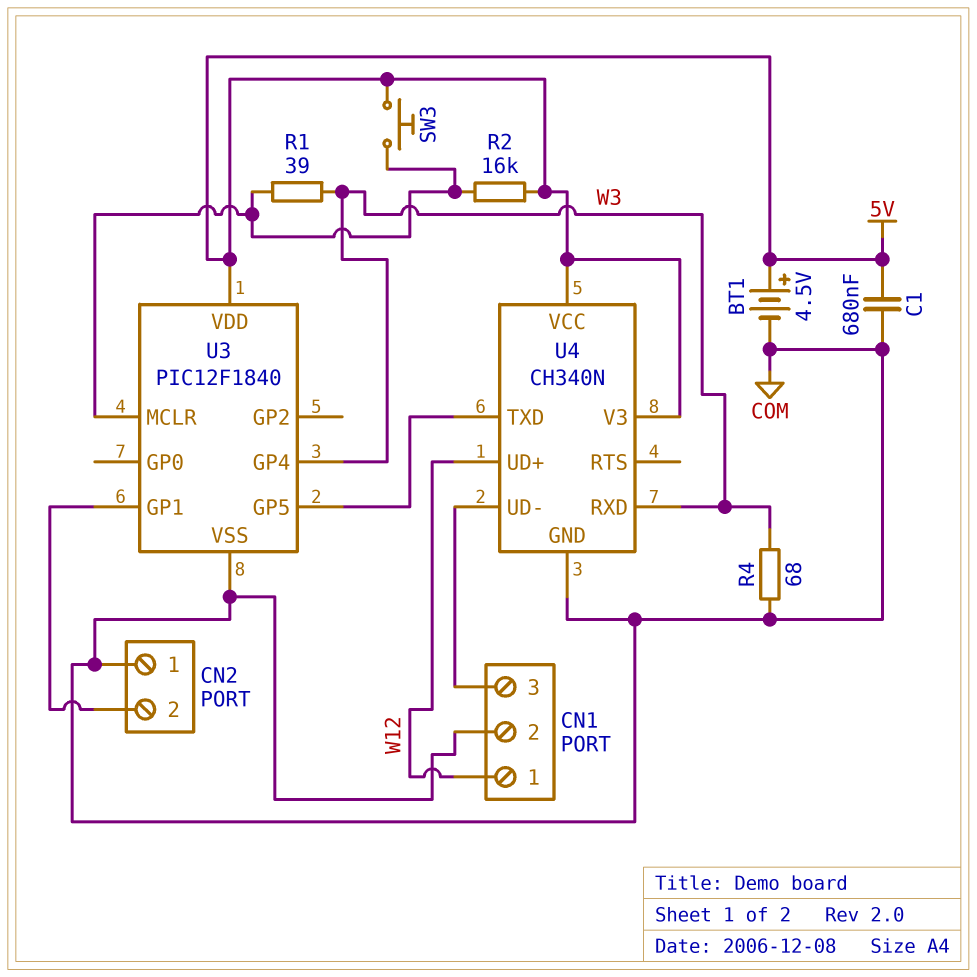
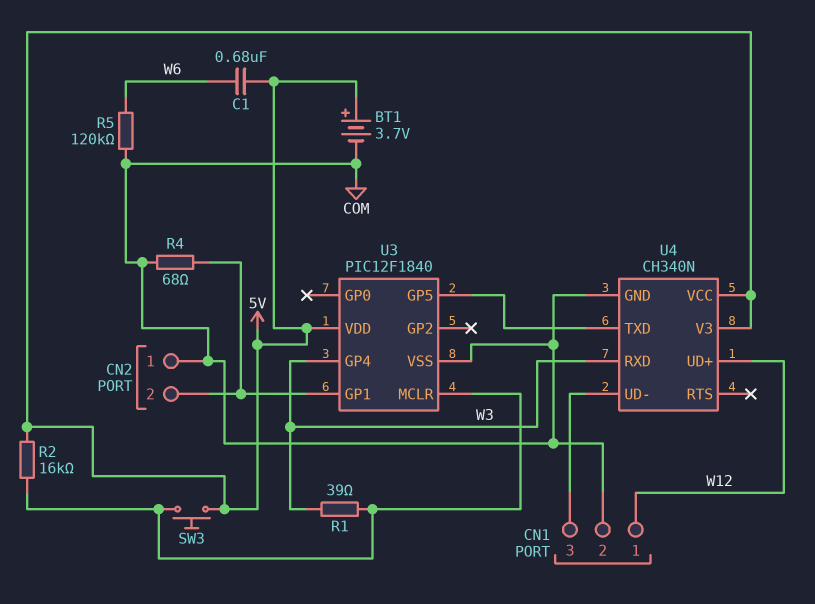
BT1: 4.5V (plus 5V, minus COM) -> 3.7V (plus 5V, minus COM)
C1: 680nF (5V, COM) -> 680nF (5V, W6)
R4: 68 (COM, W3) -> 68 (CN2/2, COM)
R5: none -> 120k (COM, W6)

